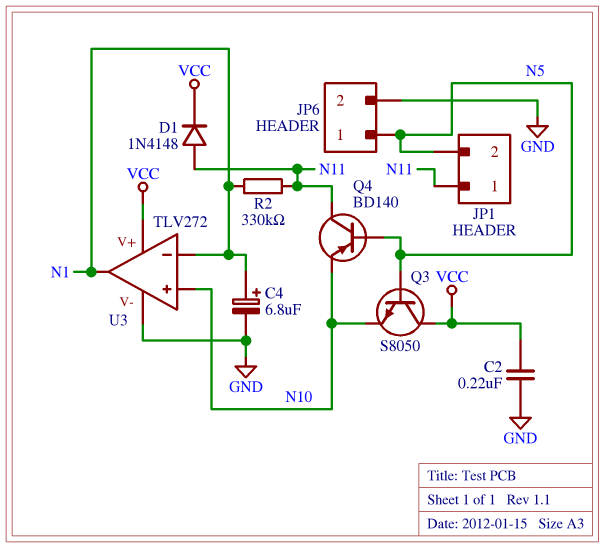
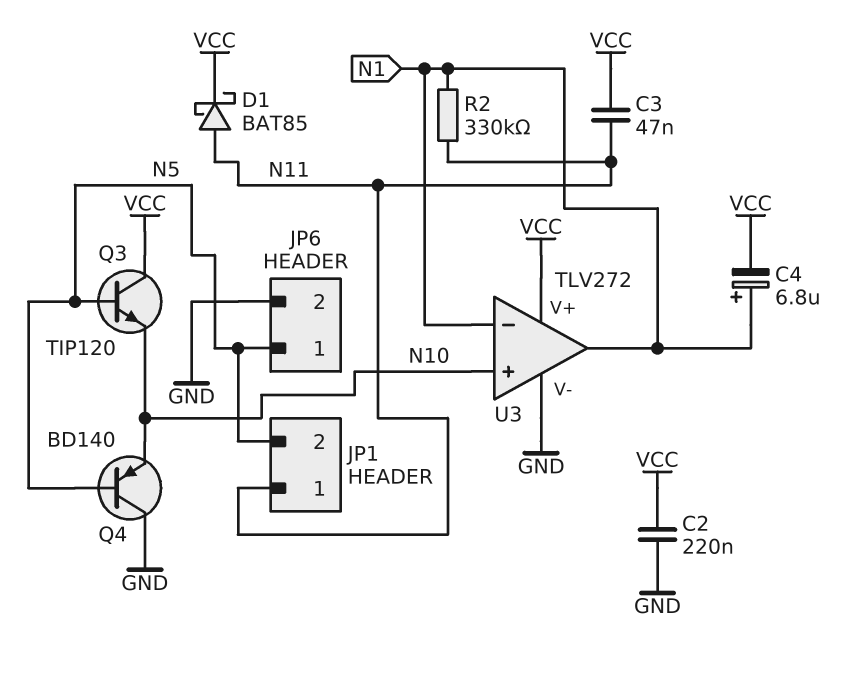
C3: none -> 47nF (N11, VCC)
C4: 6.8uF (plus N1, minus GND) -> 6.8uF (plus N1, minus VCC)
D1: diode 1N4148 (A N11, K VCC) -> schottky BAT85 (A N11, K VCC)
Q3: NPN S8050 (B N5, C VCC, E N10) -> NPN TIP120 (B N5, C VCC, E N10)
Q4: PNP BD140 (B N5, C N11, E N10) -> PNP BD140 (B N5, C GND, E N10)

